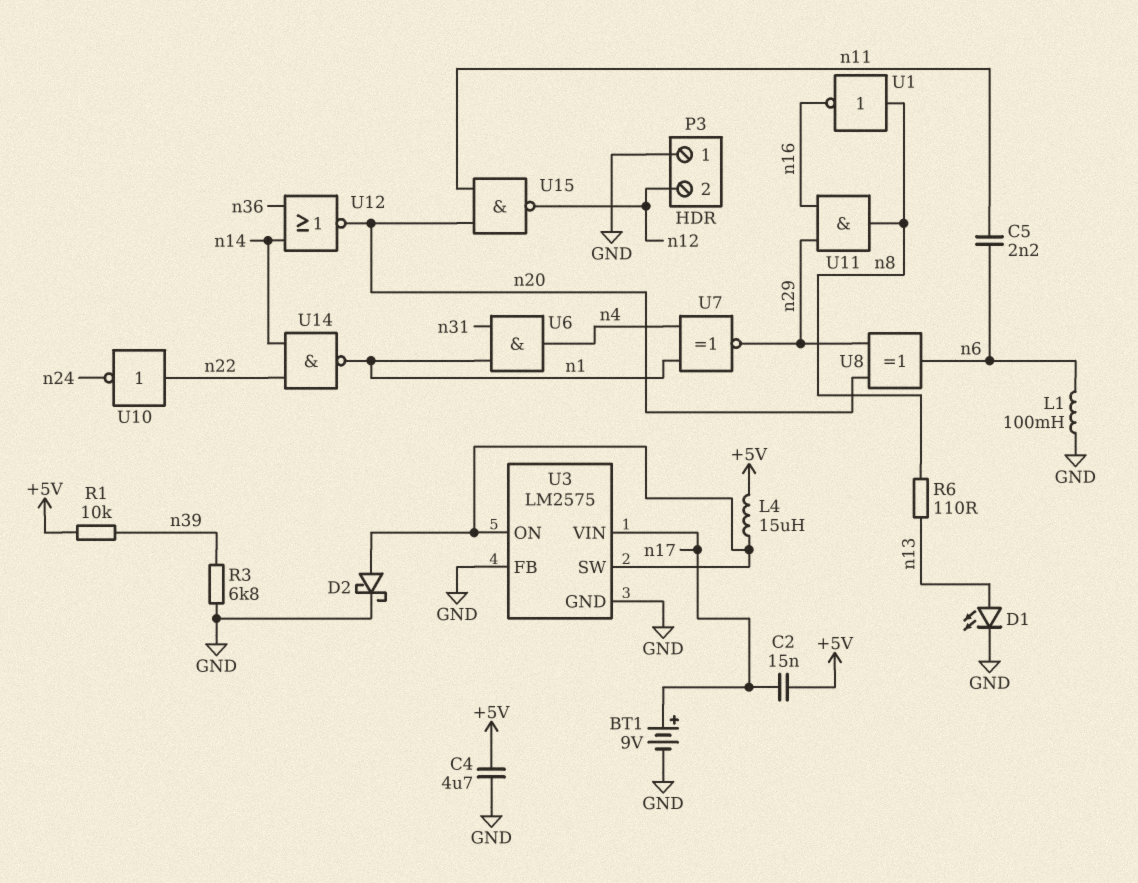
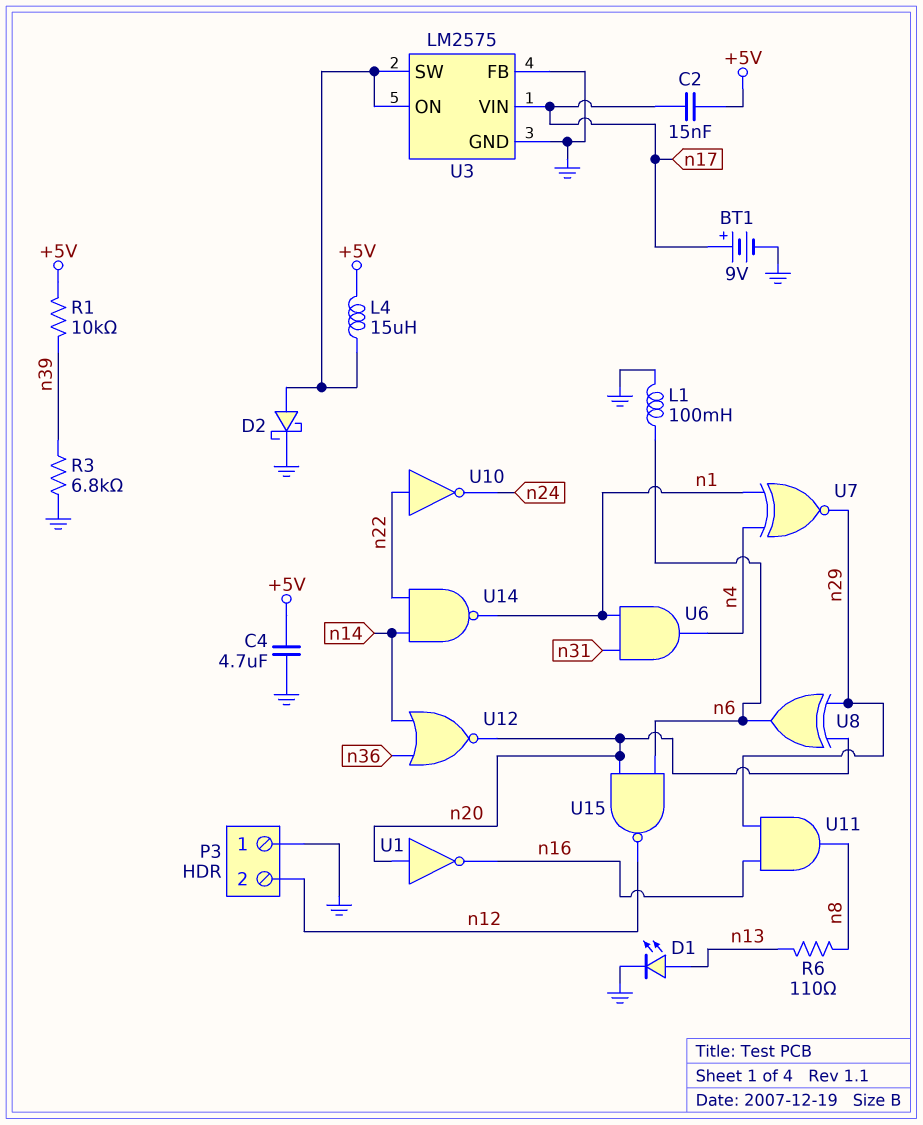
C5: 2.2nF (n6, n11) -> none
U1: NOT (in n8, out n16) -> NOT (in n20, out n16)
U15: NAND (in n11, in n20, out n12) -> NAND (in n6, in n20, out n12)

